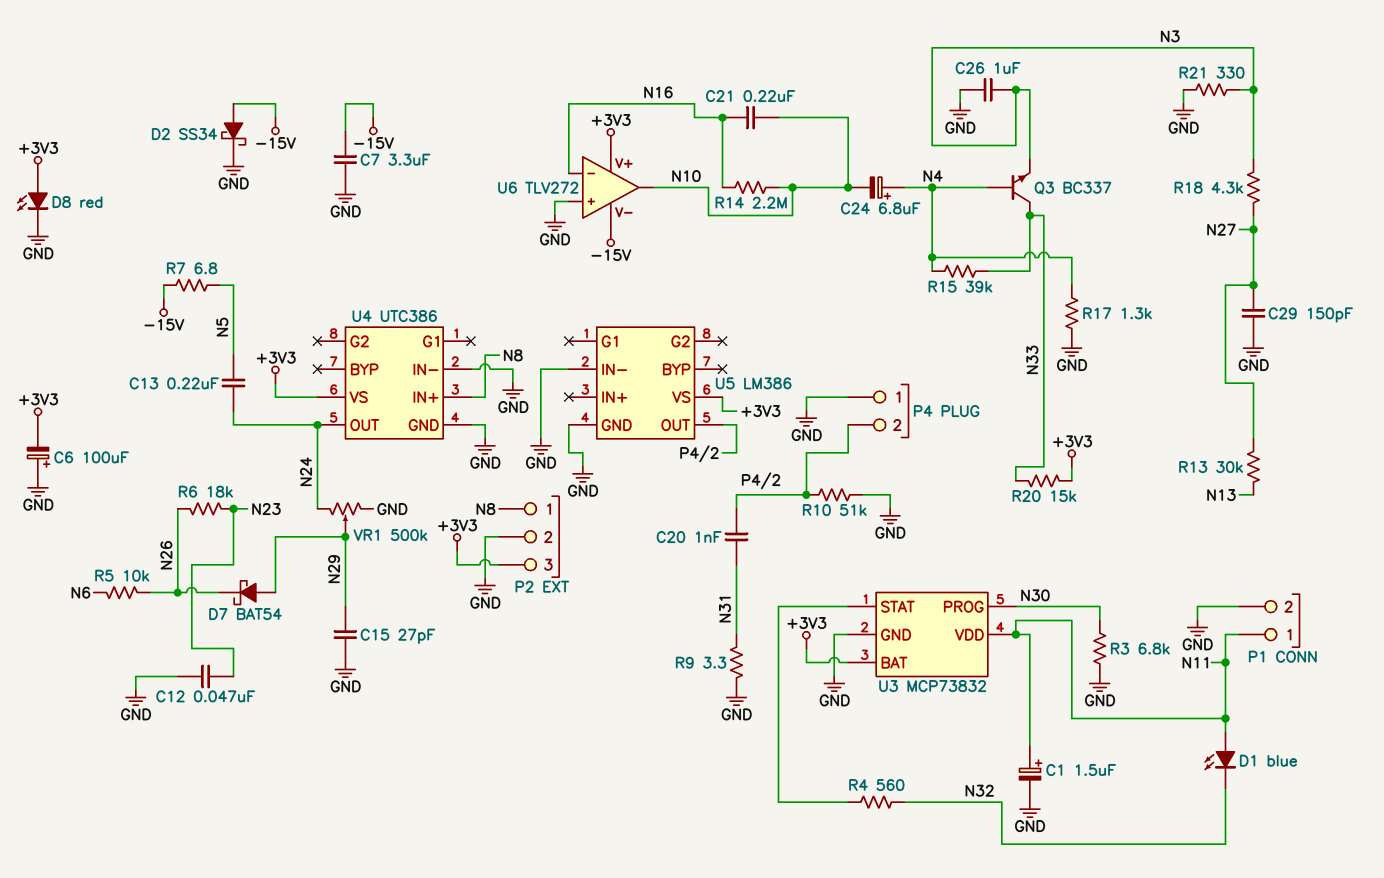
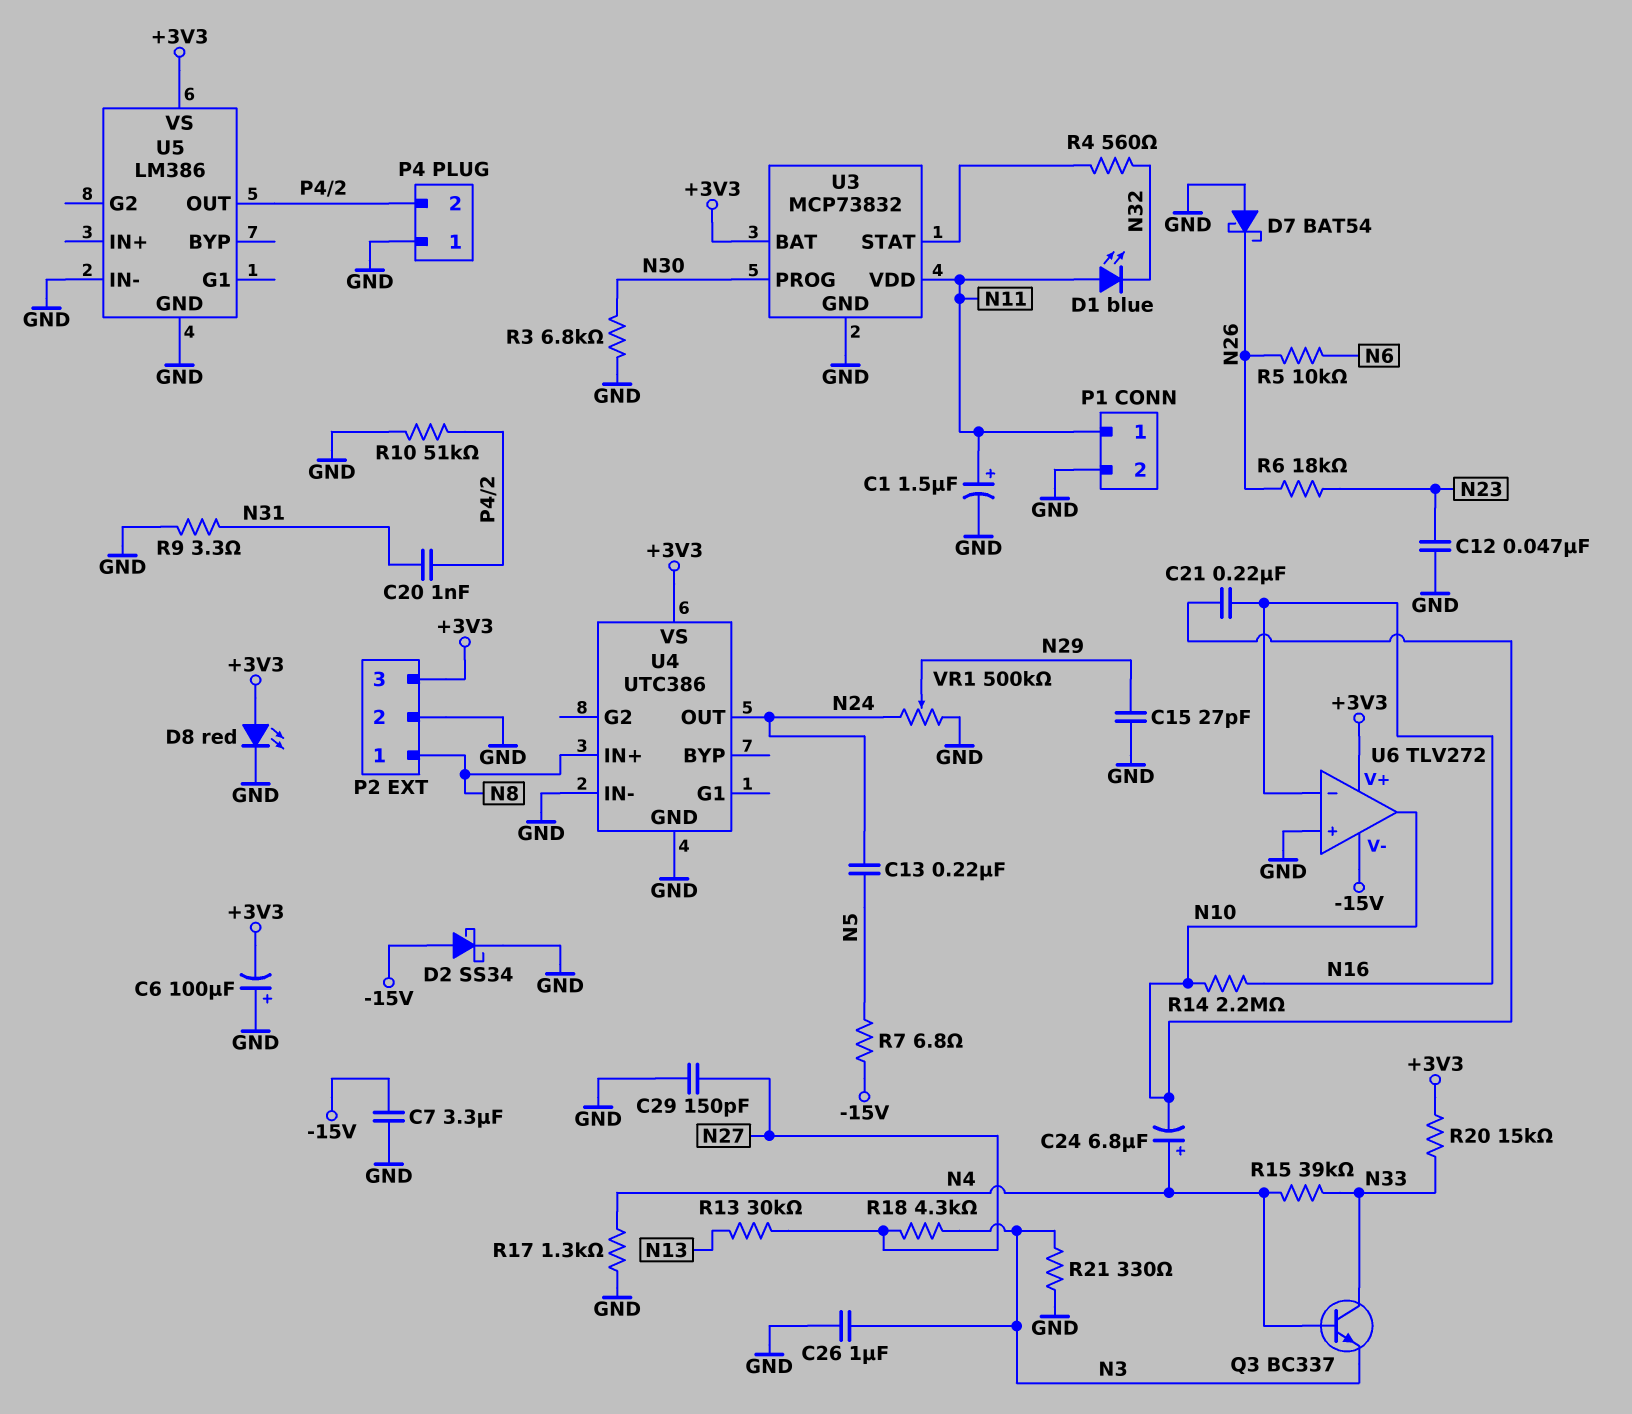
D7: schottky BAT54 (A N29, K N26) -> schottky BAT54 (A GND, K N26)

